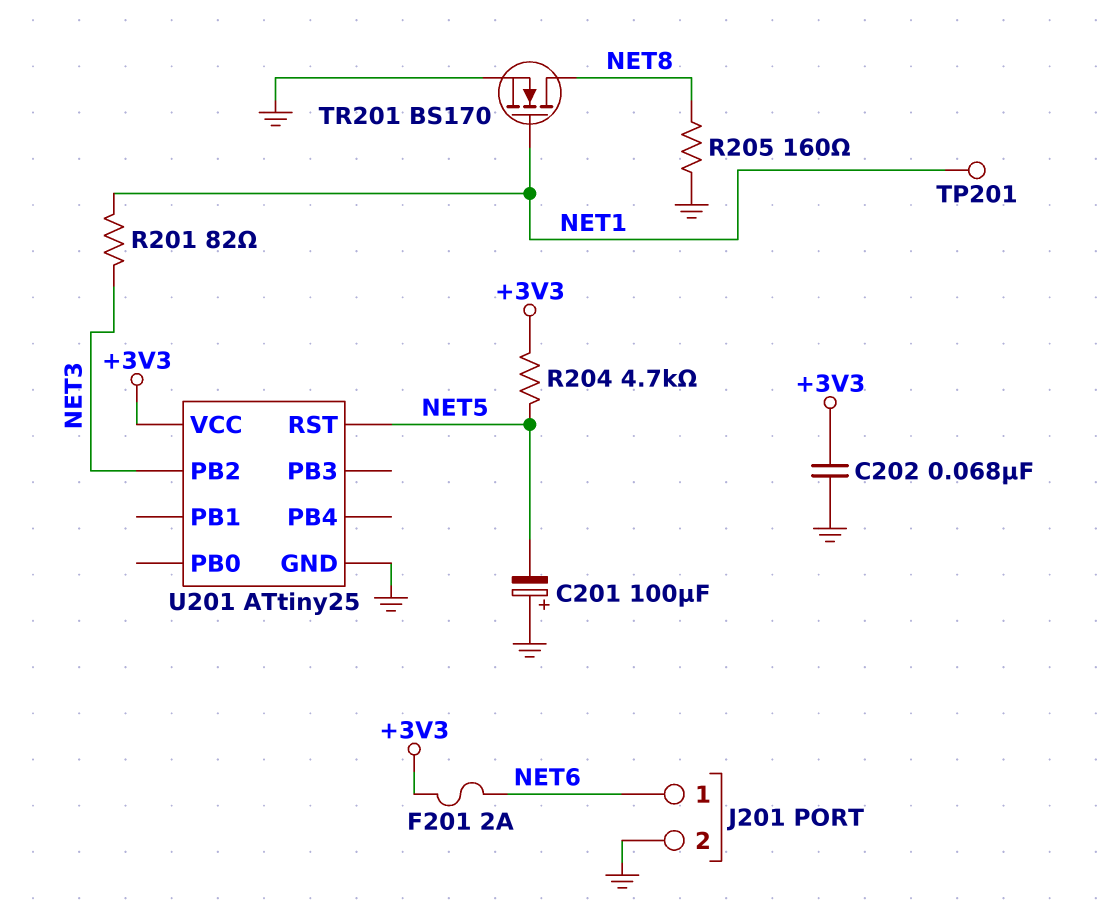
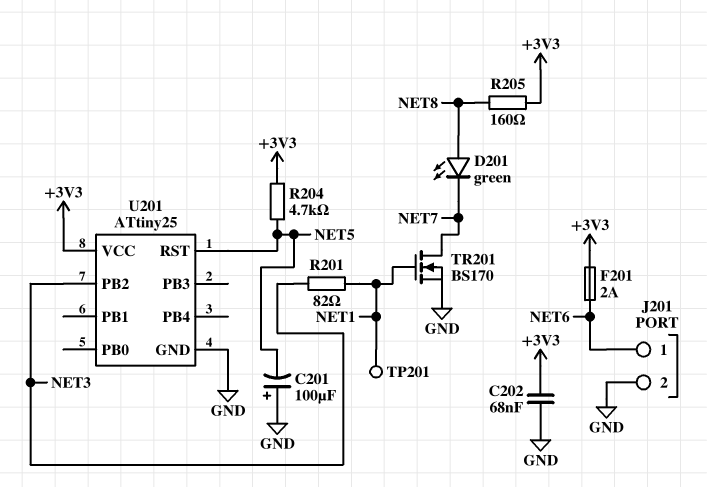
D201: none -> LED green (A NET8, K NET7)
R205: 160 (GND, NET8) -> 160 (+3V3, NET8)
TR201: NMOS BS170 (G NET1, D NET8, S GND) -> NMOS BS170 (G NET1, D NET7, S GND)

